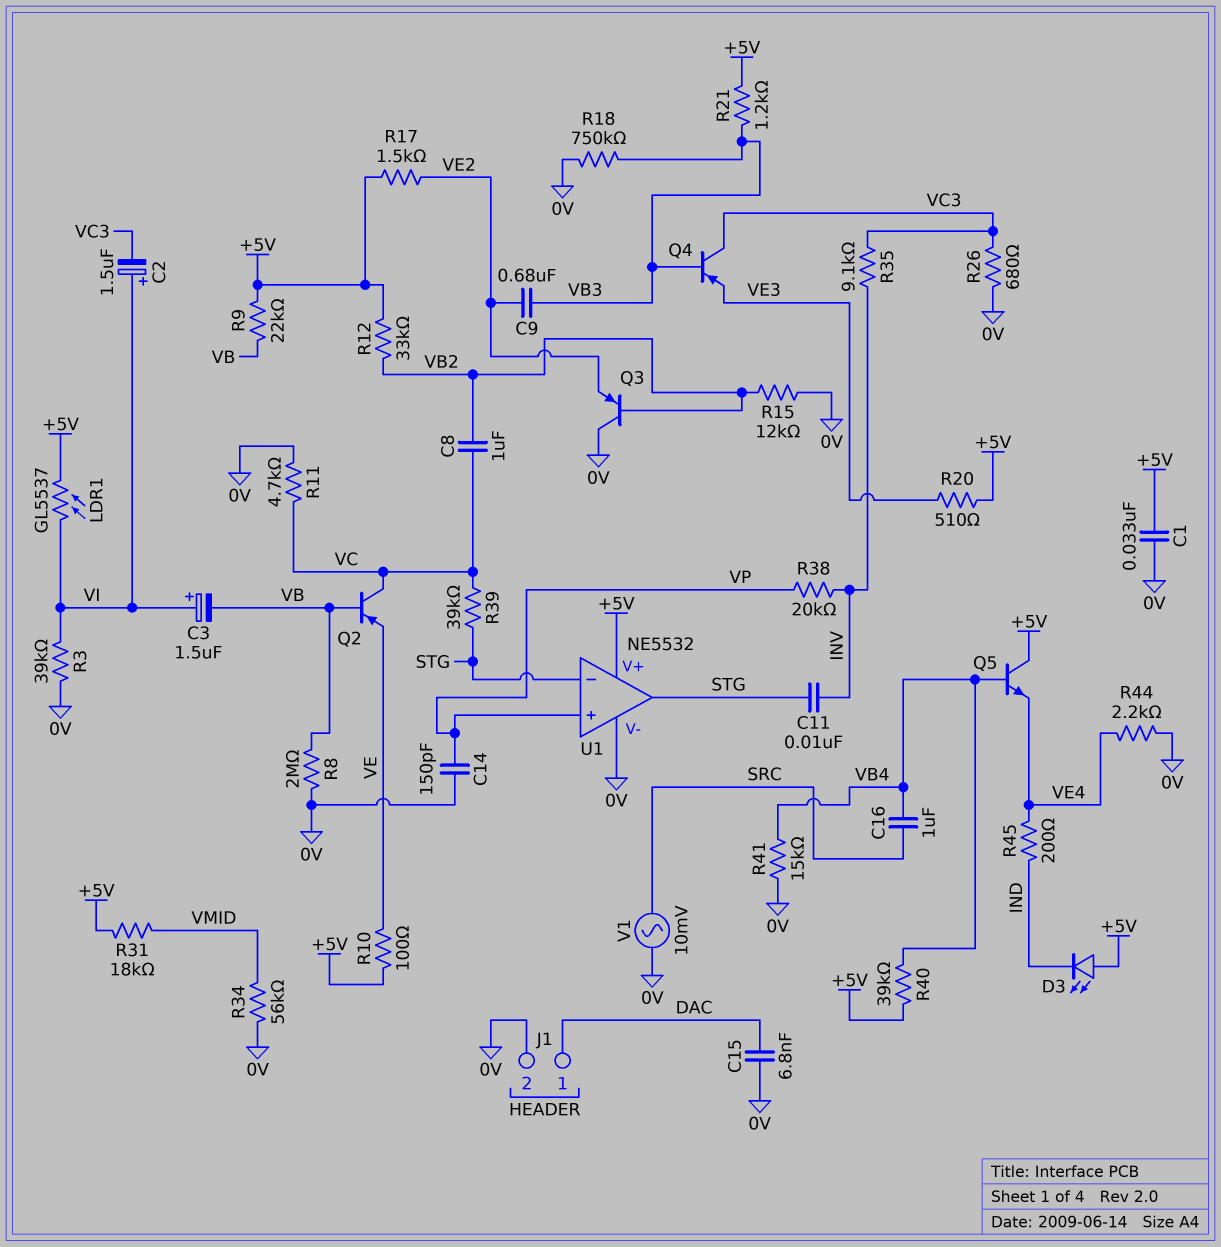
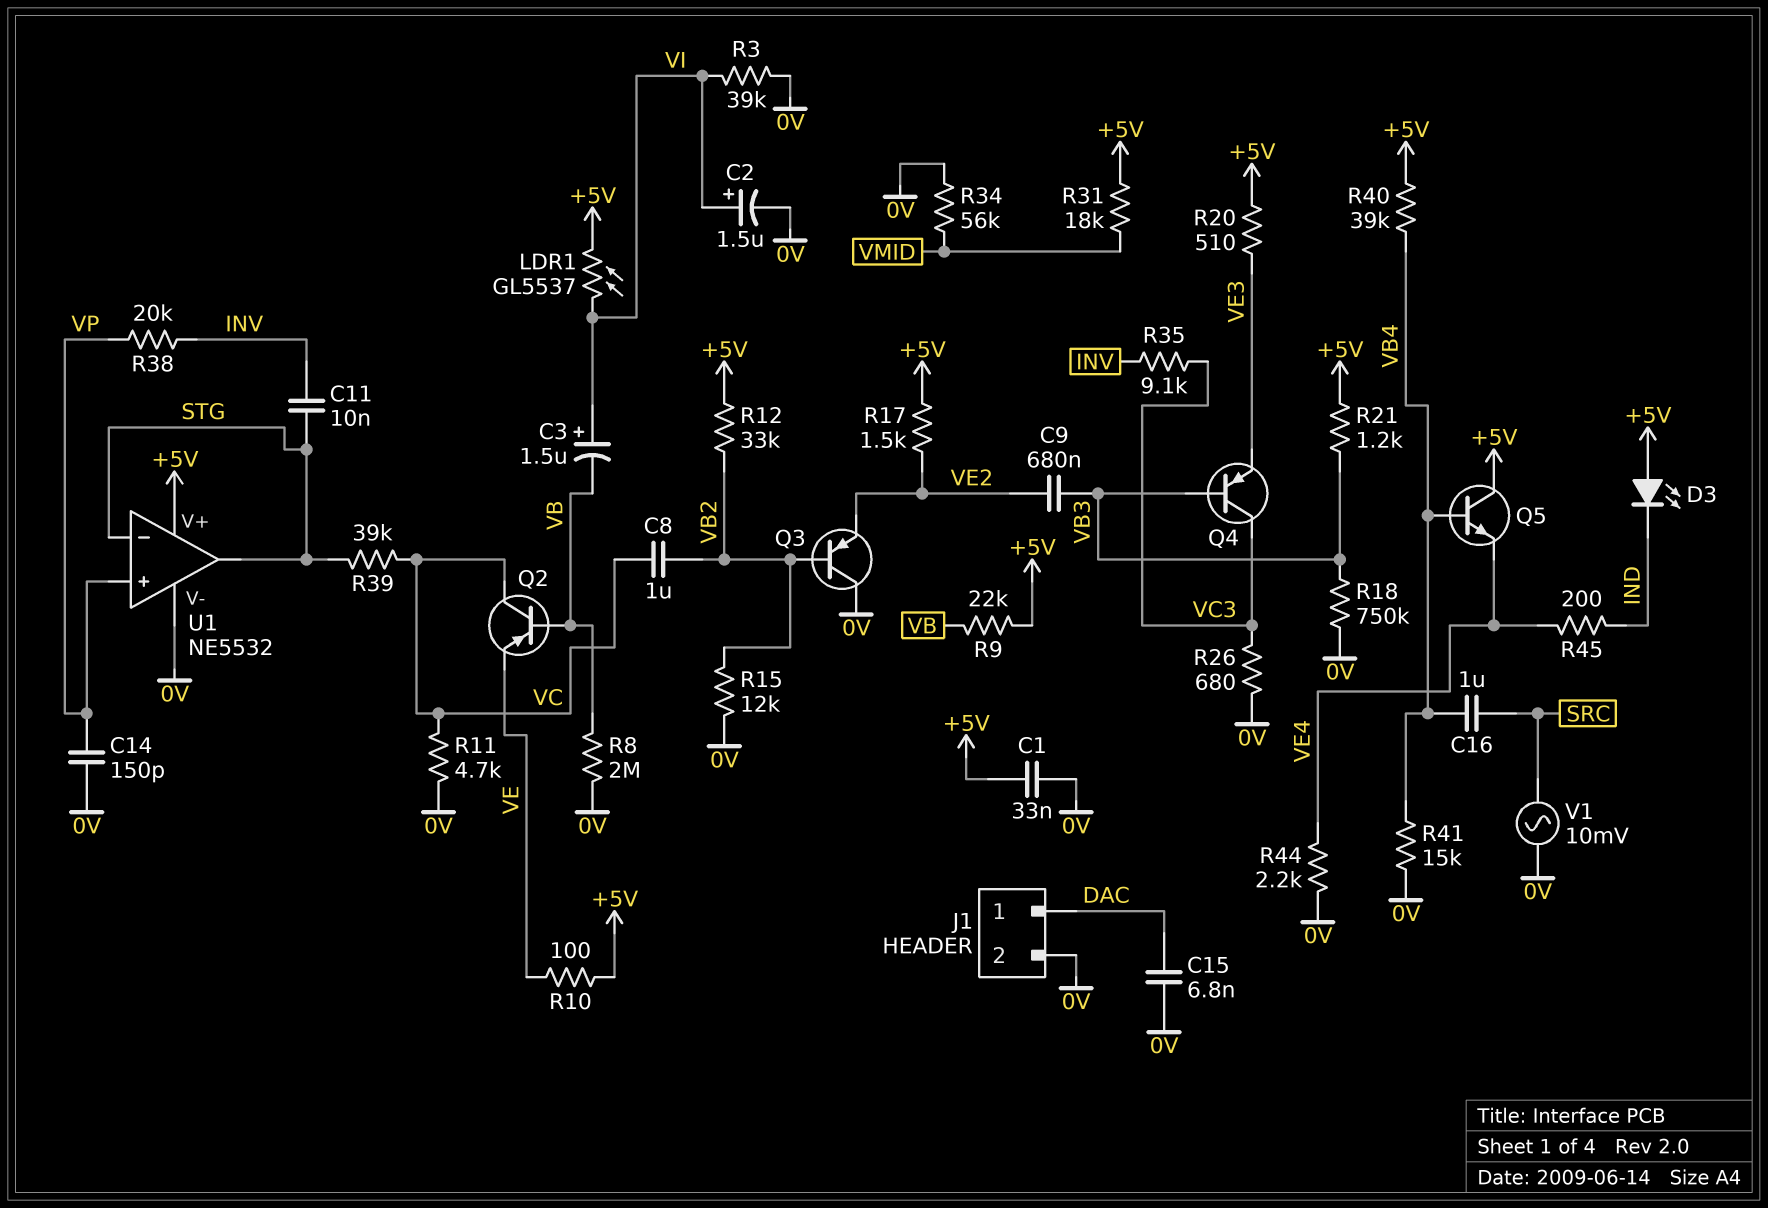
C2: 1.5uF (plus VI, minus VC3) -> 1.5uF (plus VI, minus 0V)

